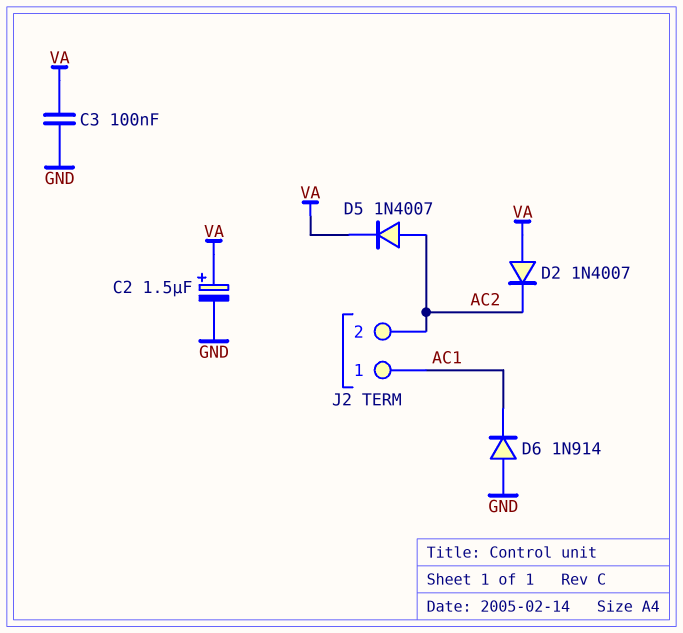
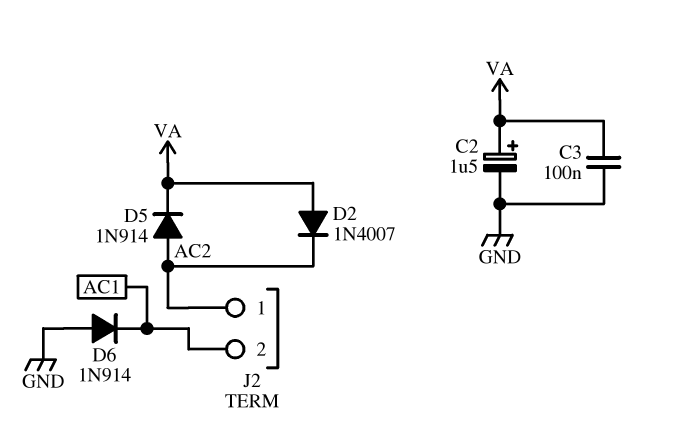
D5: diode 1N4007 (A AC2, K VA) -> diode 1N914 (A AC2, K VA)
J2 pin 1: AC1 -> AC2
J2 pin 2: AC2 -> AC1

